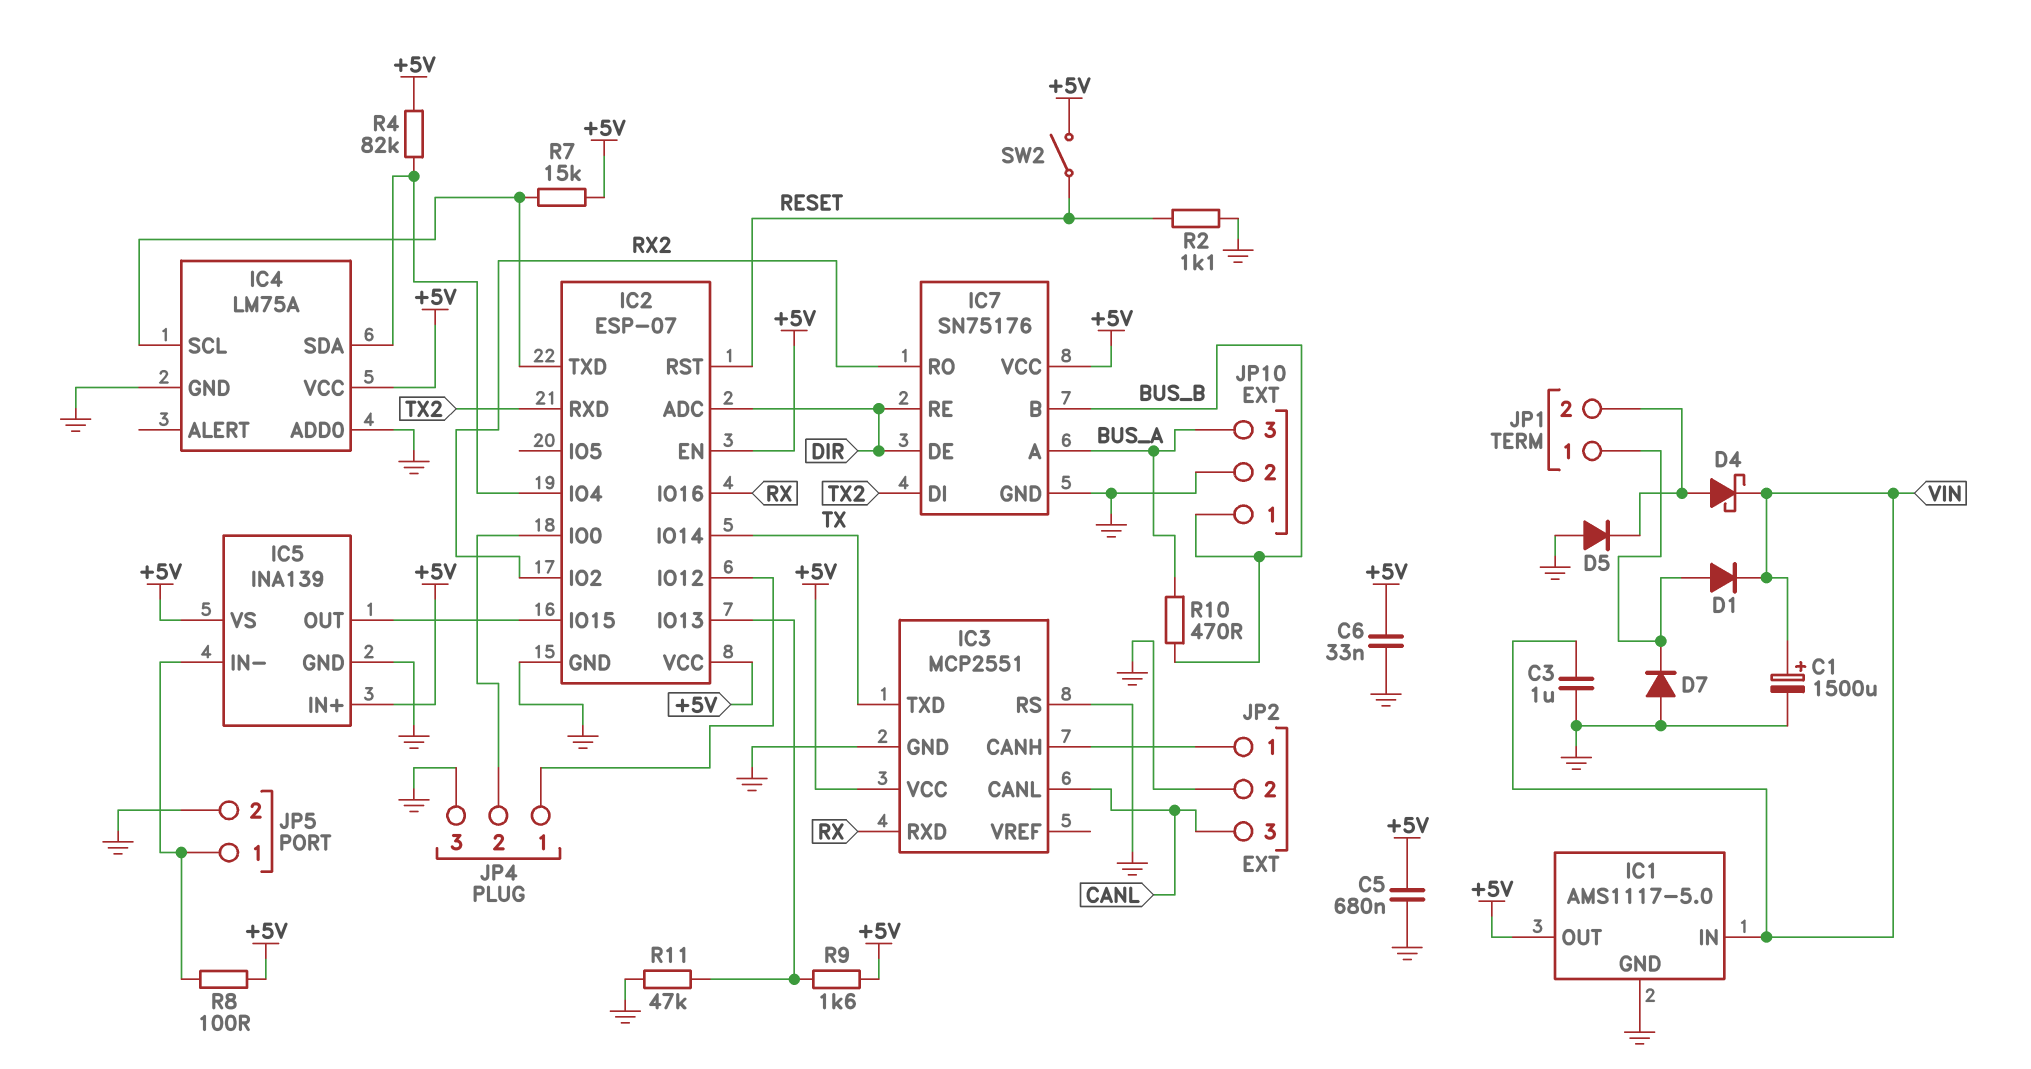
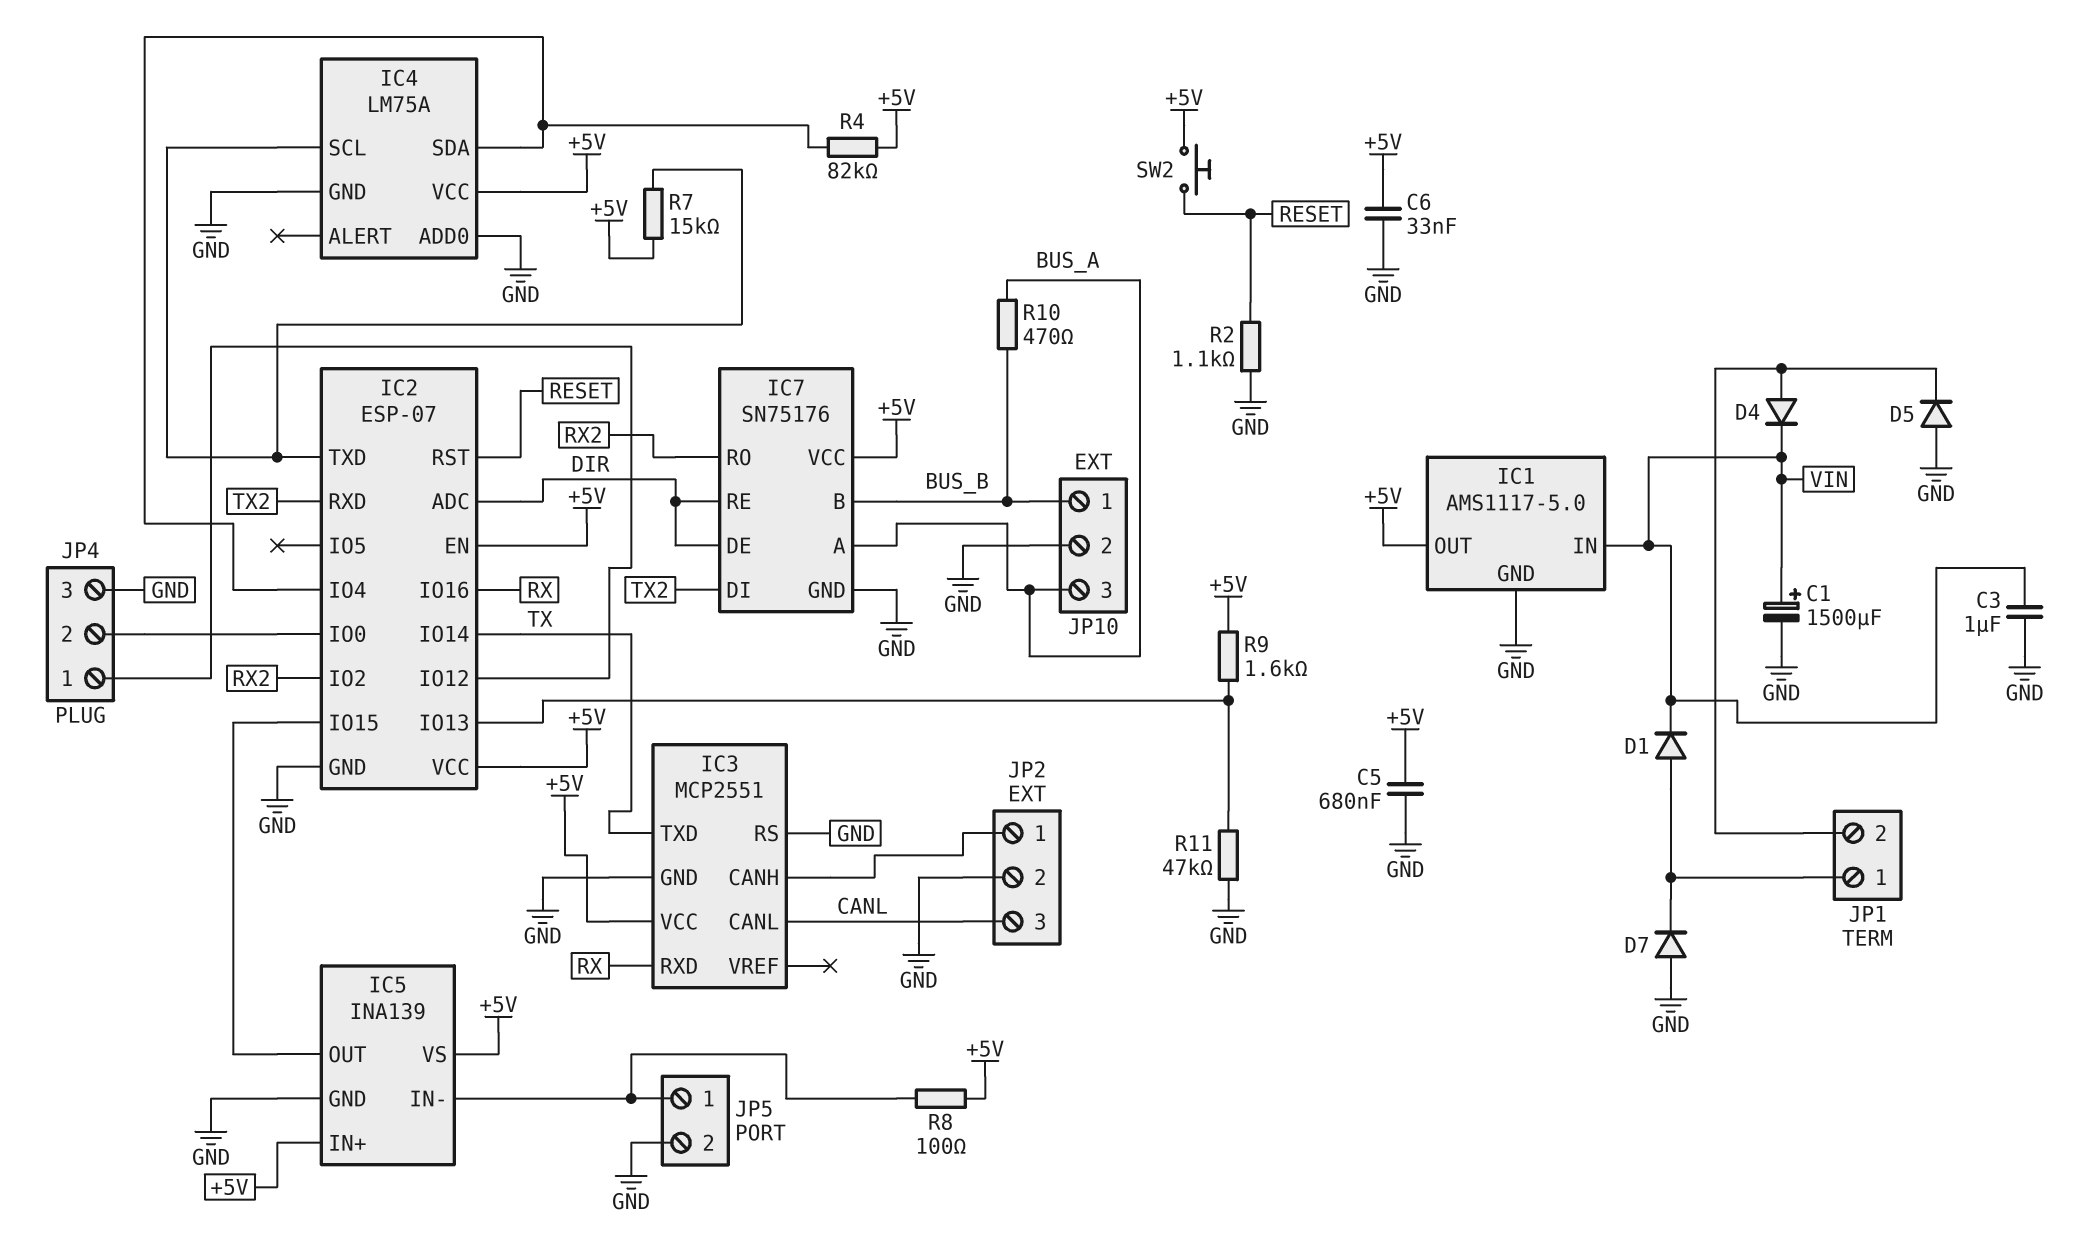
D4: schottky (A JP1/2, K VIN) -> diode (A JP1/2, K VIN)
SW2: switch (+5V, RESET) -> button (+5V, RESET)

